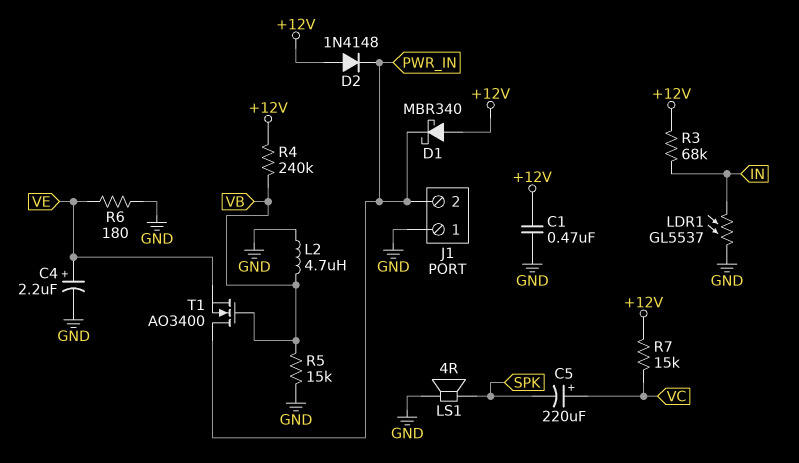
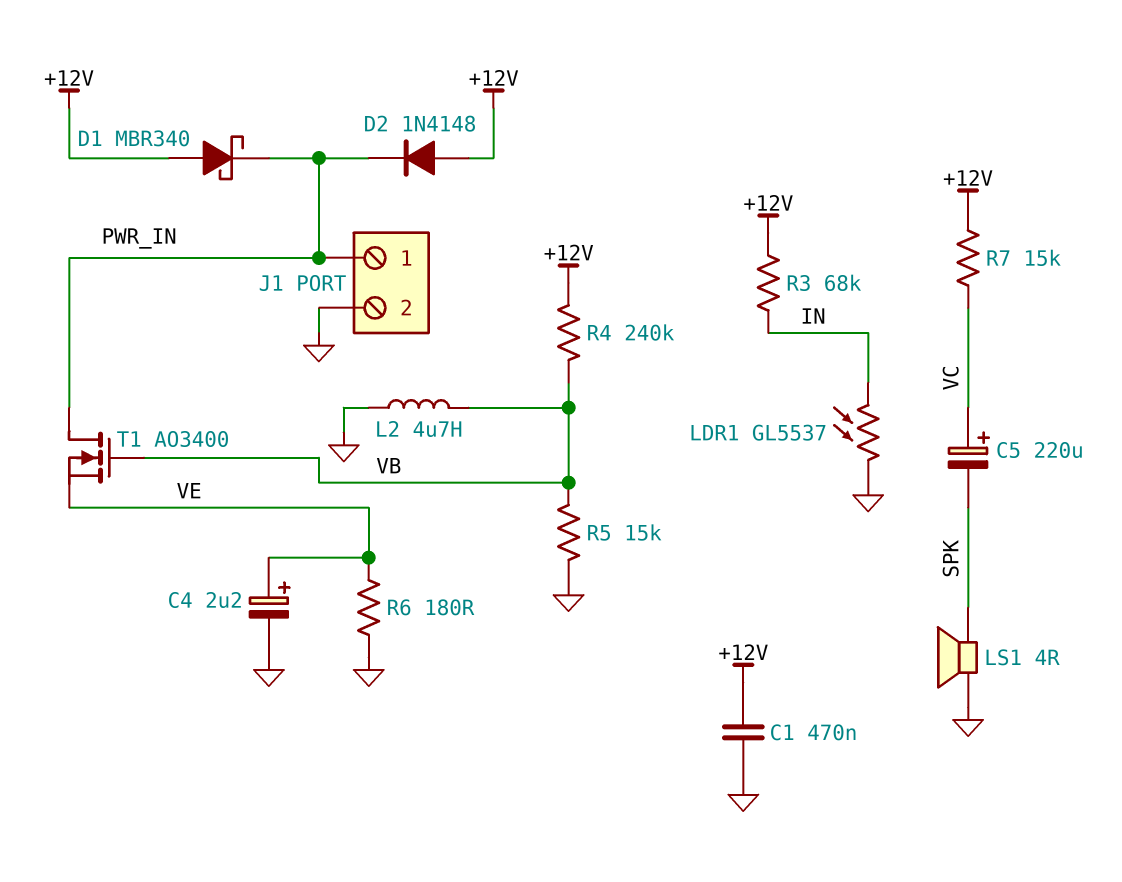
J1 pin 1: GND -> PWR_IN
J1 pin 2: PWR_IN -> GND

